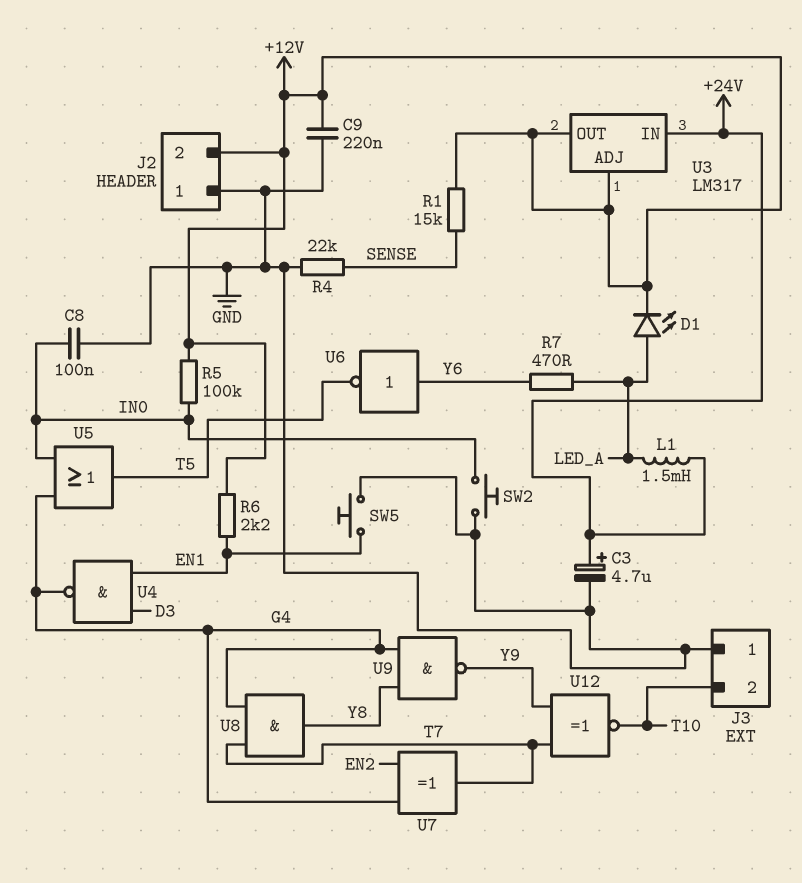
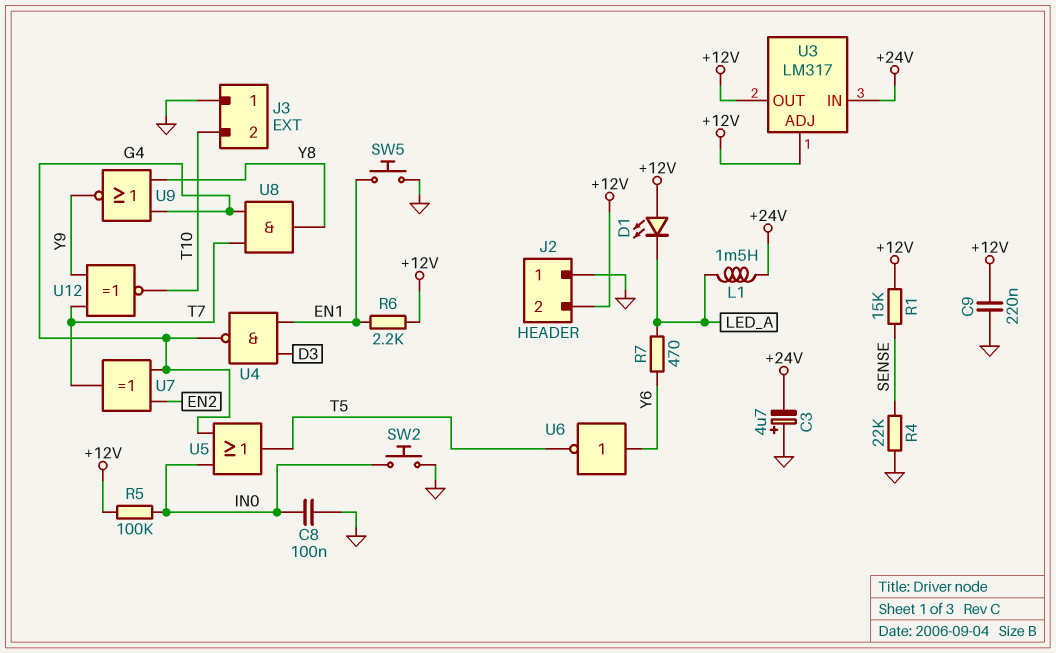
C3: 4.7uF (plus +24V, minus GND) -> 4.7uF (plus GND, minus +24V)
D1: LED (A LED_A, K +12V) -> LED (A +12V, K LED_A)
U9: NAND (in G4, in Y8, out Y9) -> NOR (in G4, in Y8, out Y9)

